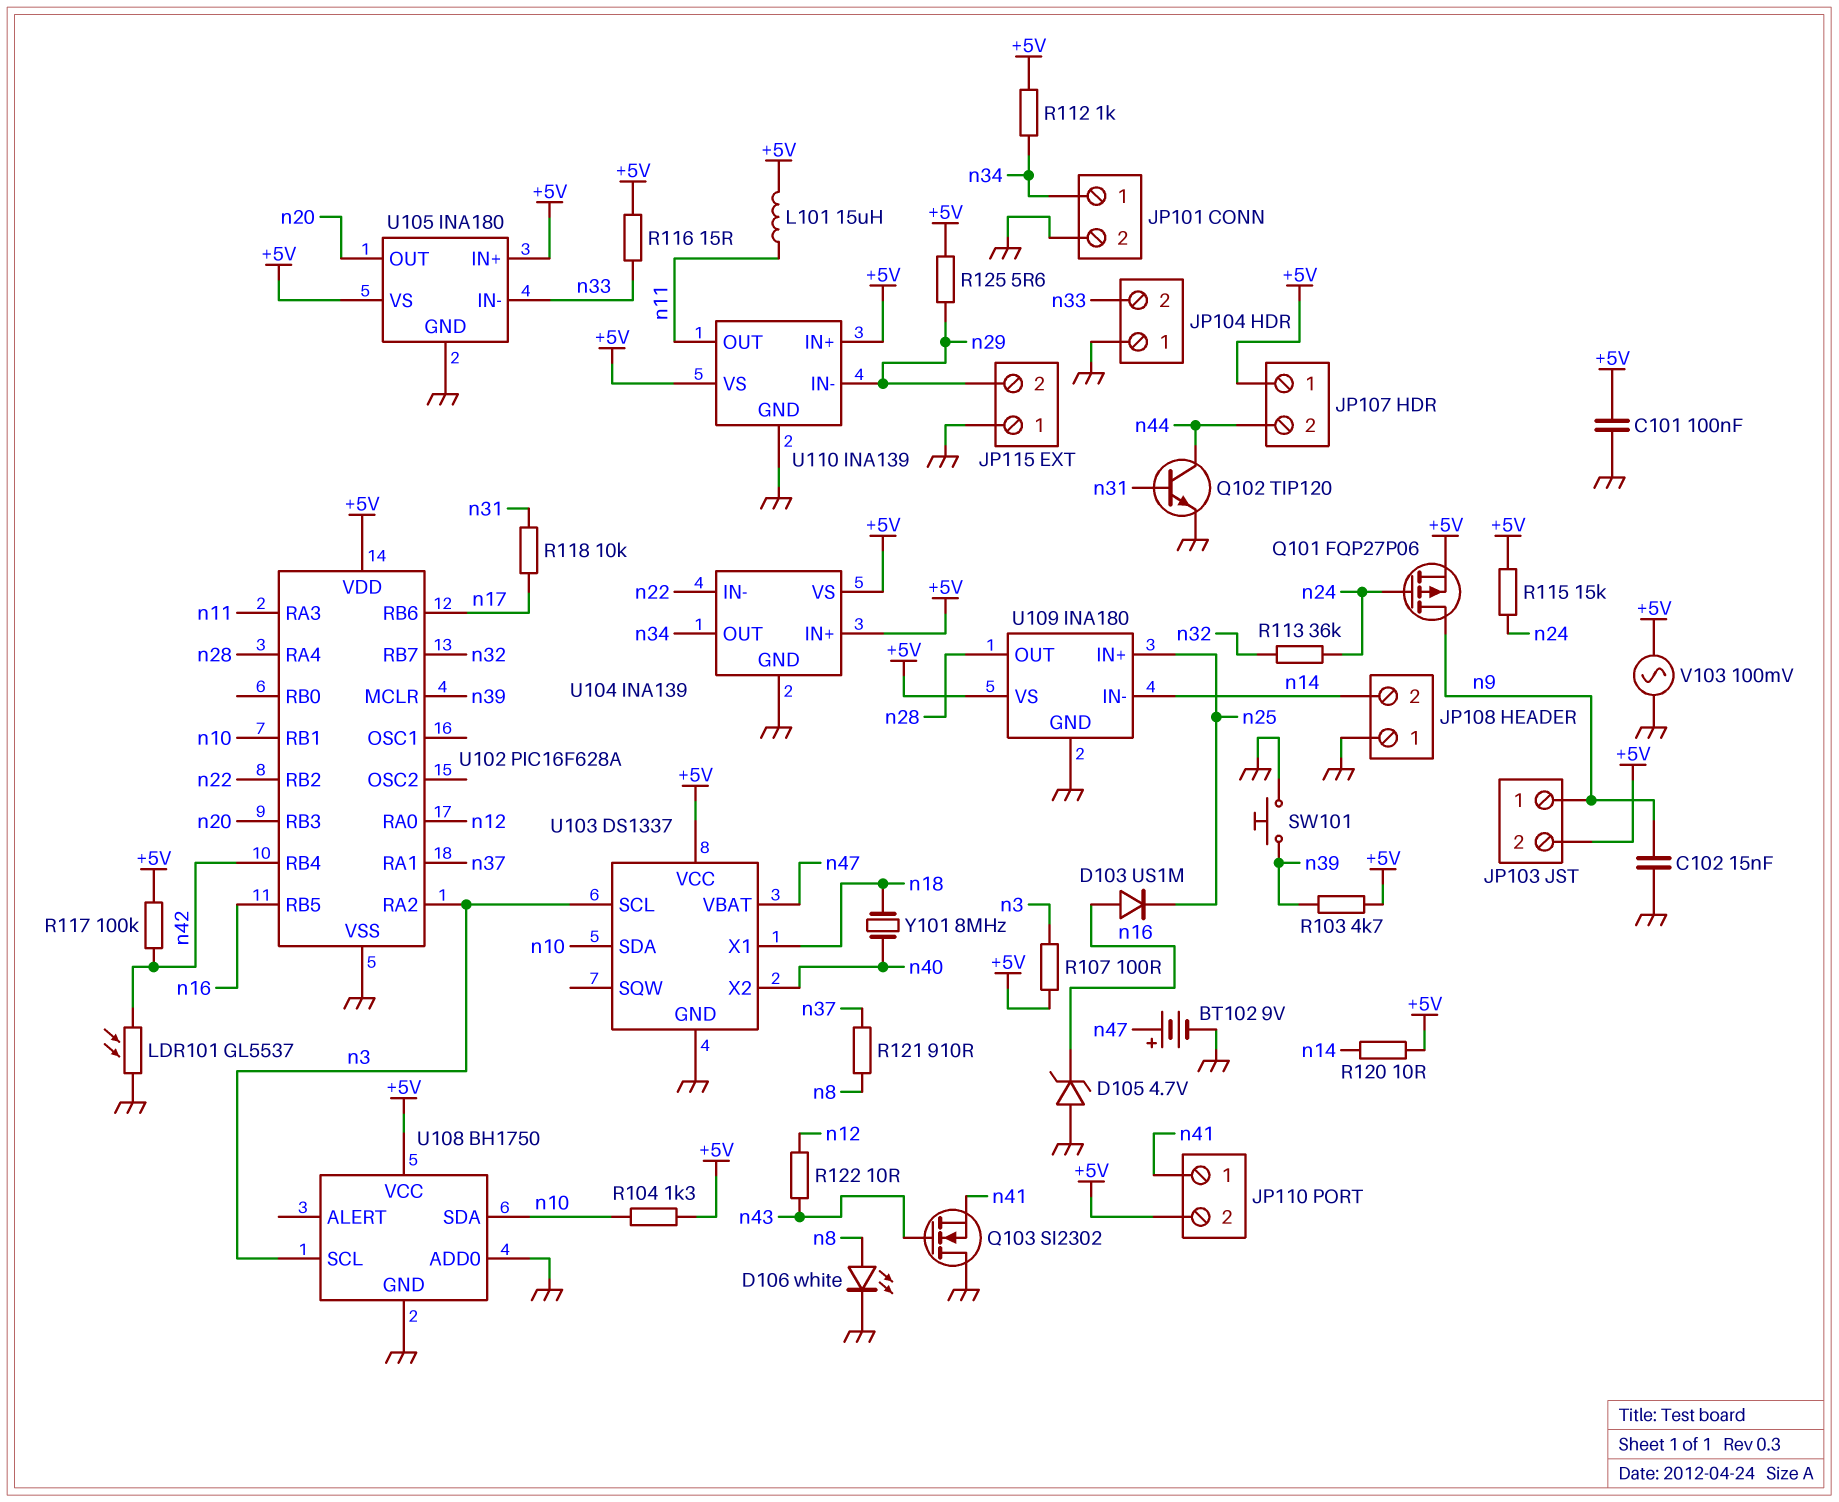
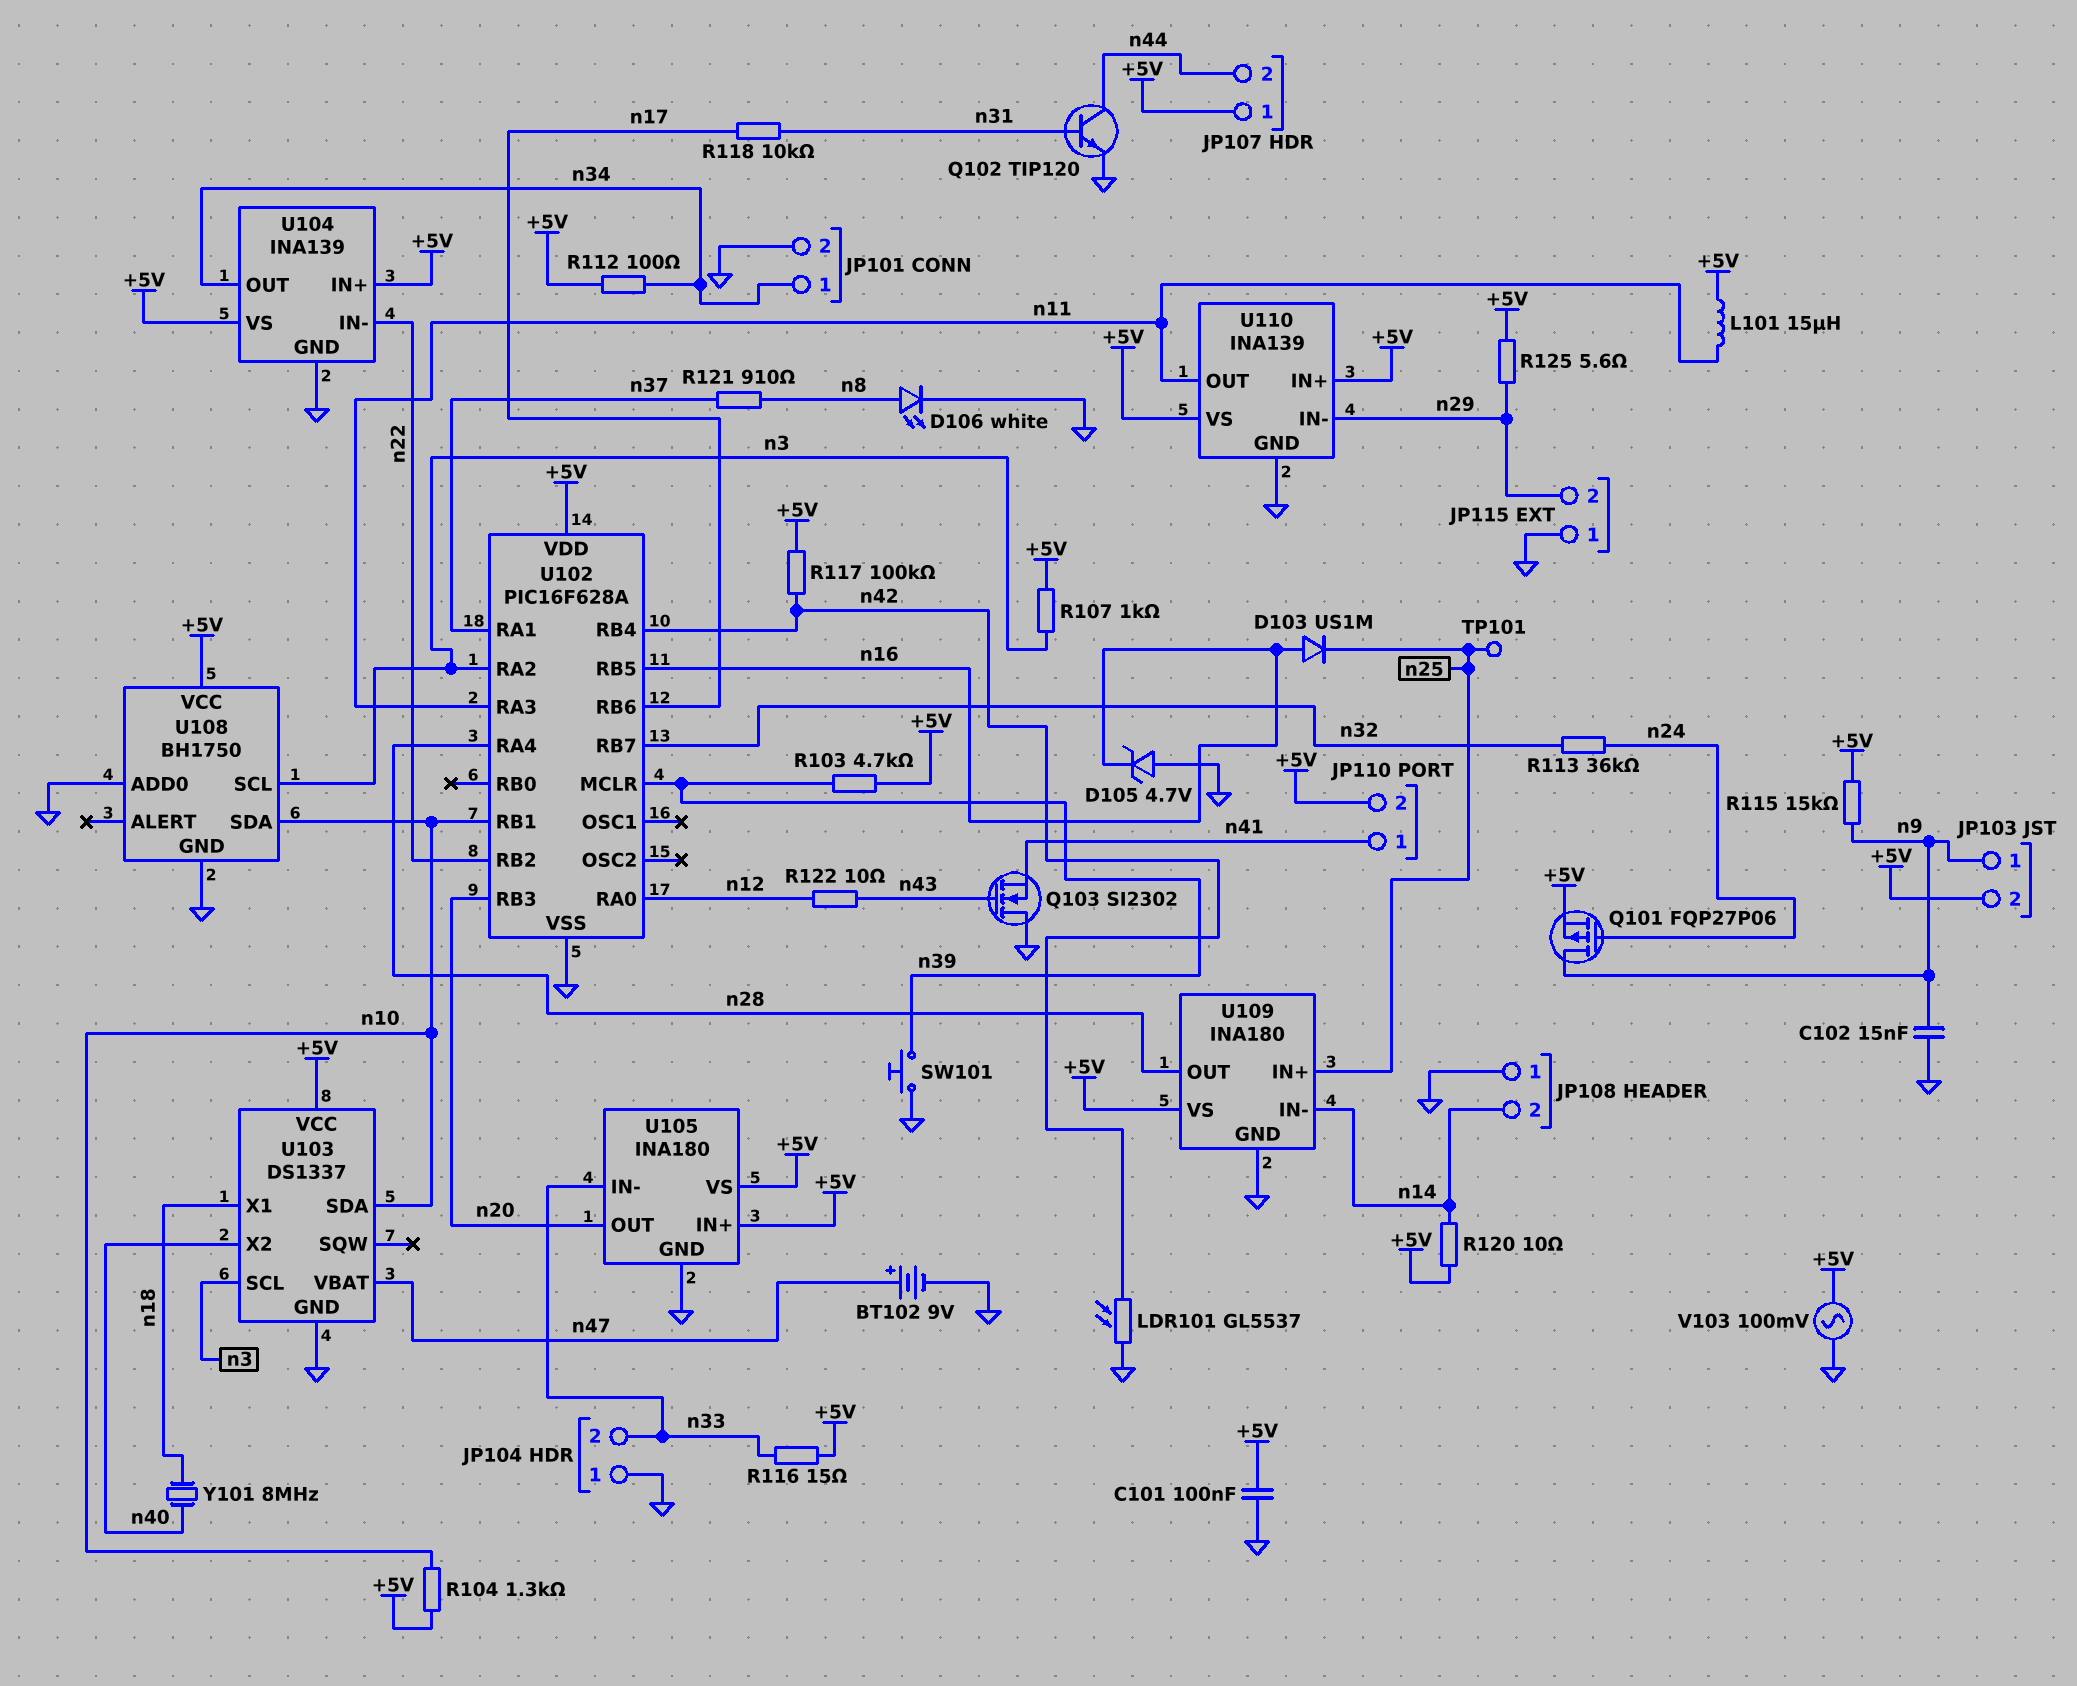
R107: 100 (+5V, n3) -> 1k (+5V, n3)
R112: 1k (+5V, n34) -> 100 (+5V, n34)
R115: 15k (+5V, n24) -> 15k (+5V, n9)
TP101: none -> test point (n25)

